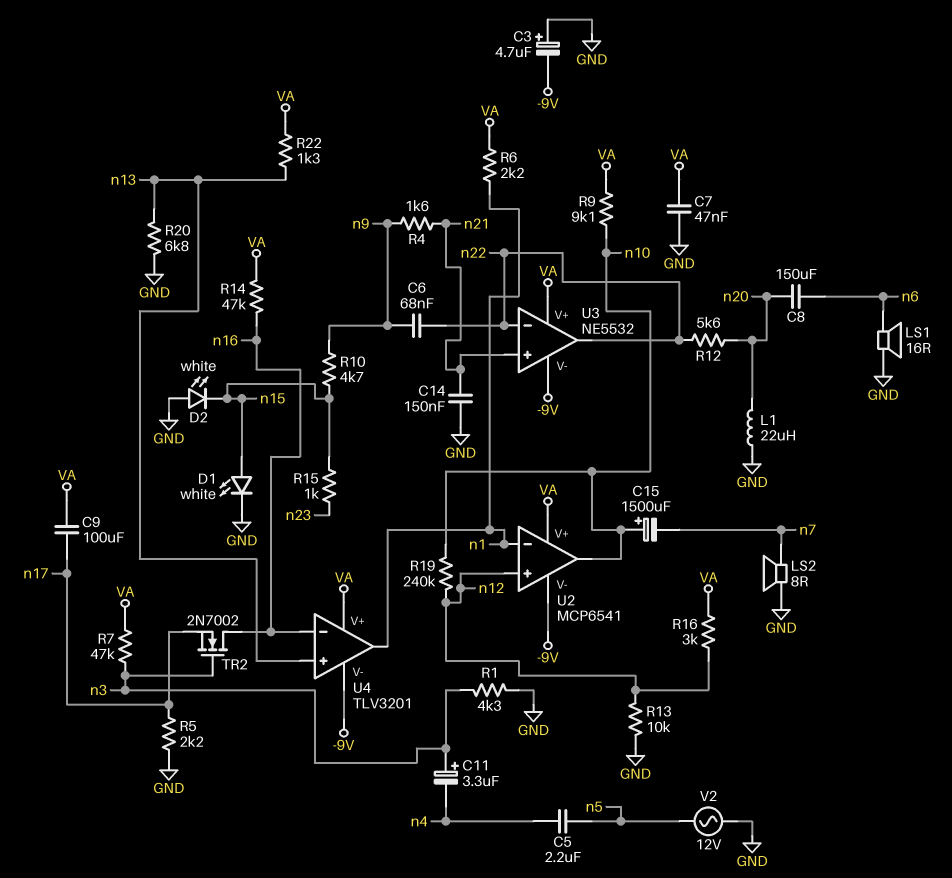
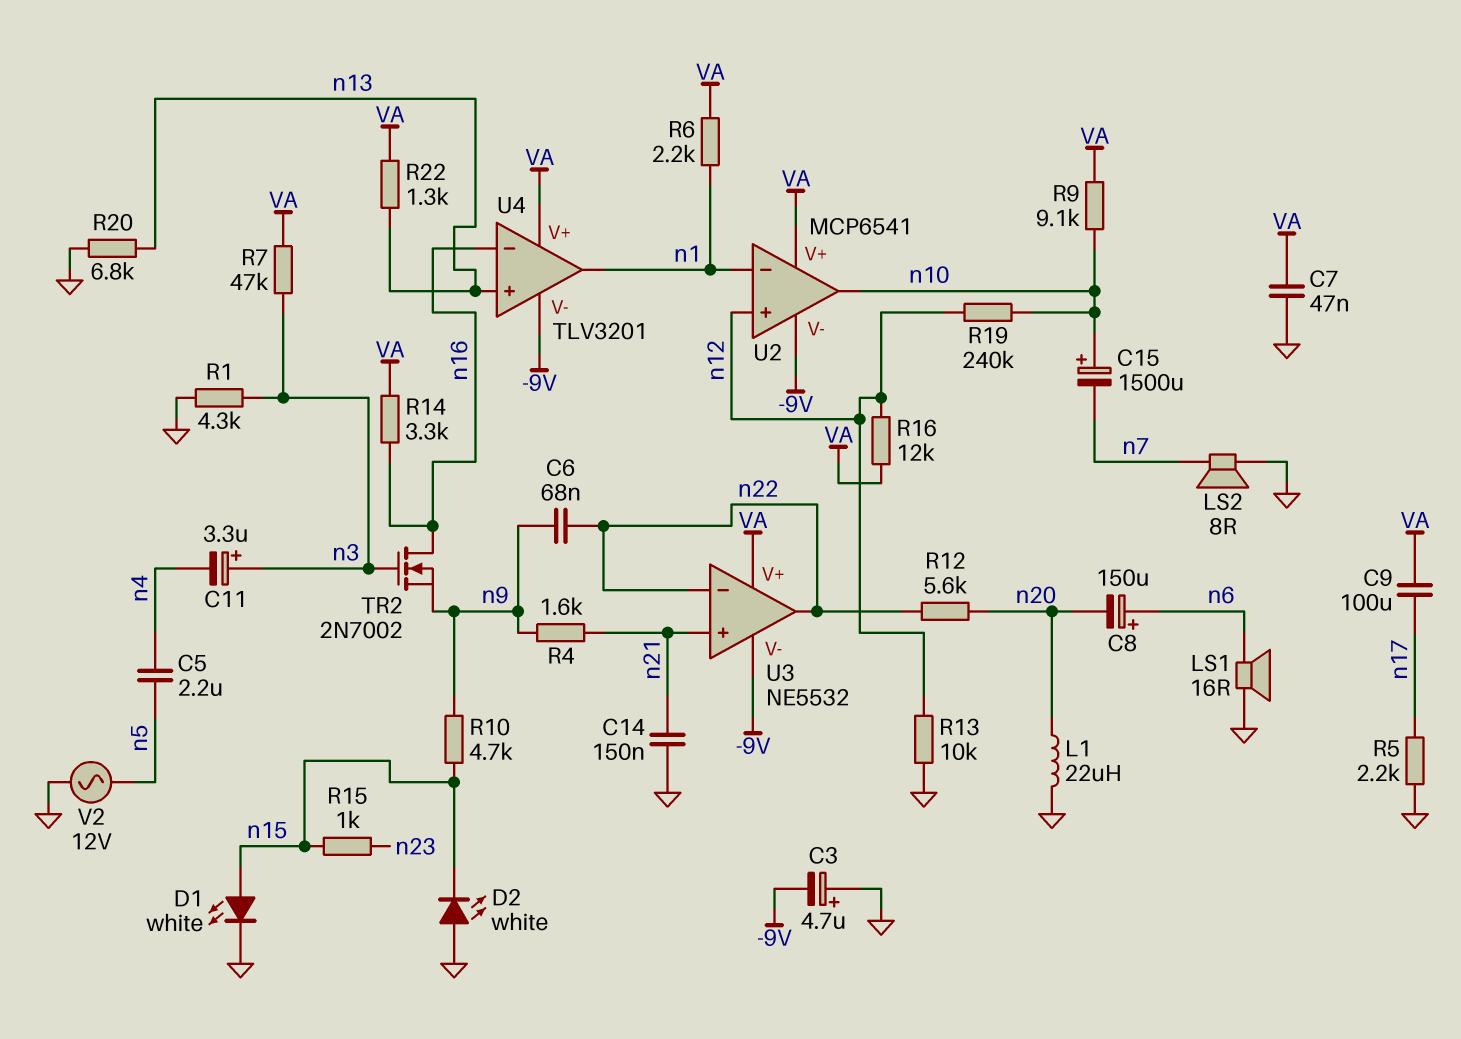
C8: 150uF (n6, n20) -> 150uF (plus n6, minus n20)
R14: 47k (VA, n16) -> 3.3k (VA, n16)
R16: 3k (VA, n12) -> 12k (VA, n12)
TR2: NMOS 2N7002 (G n3, D n16, S n17) -> NMOS 2N7002 (G n3, D n16, S n9)

